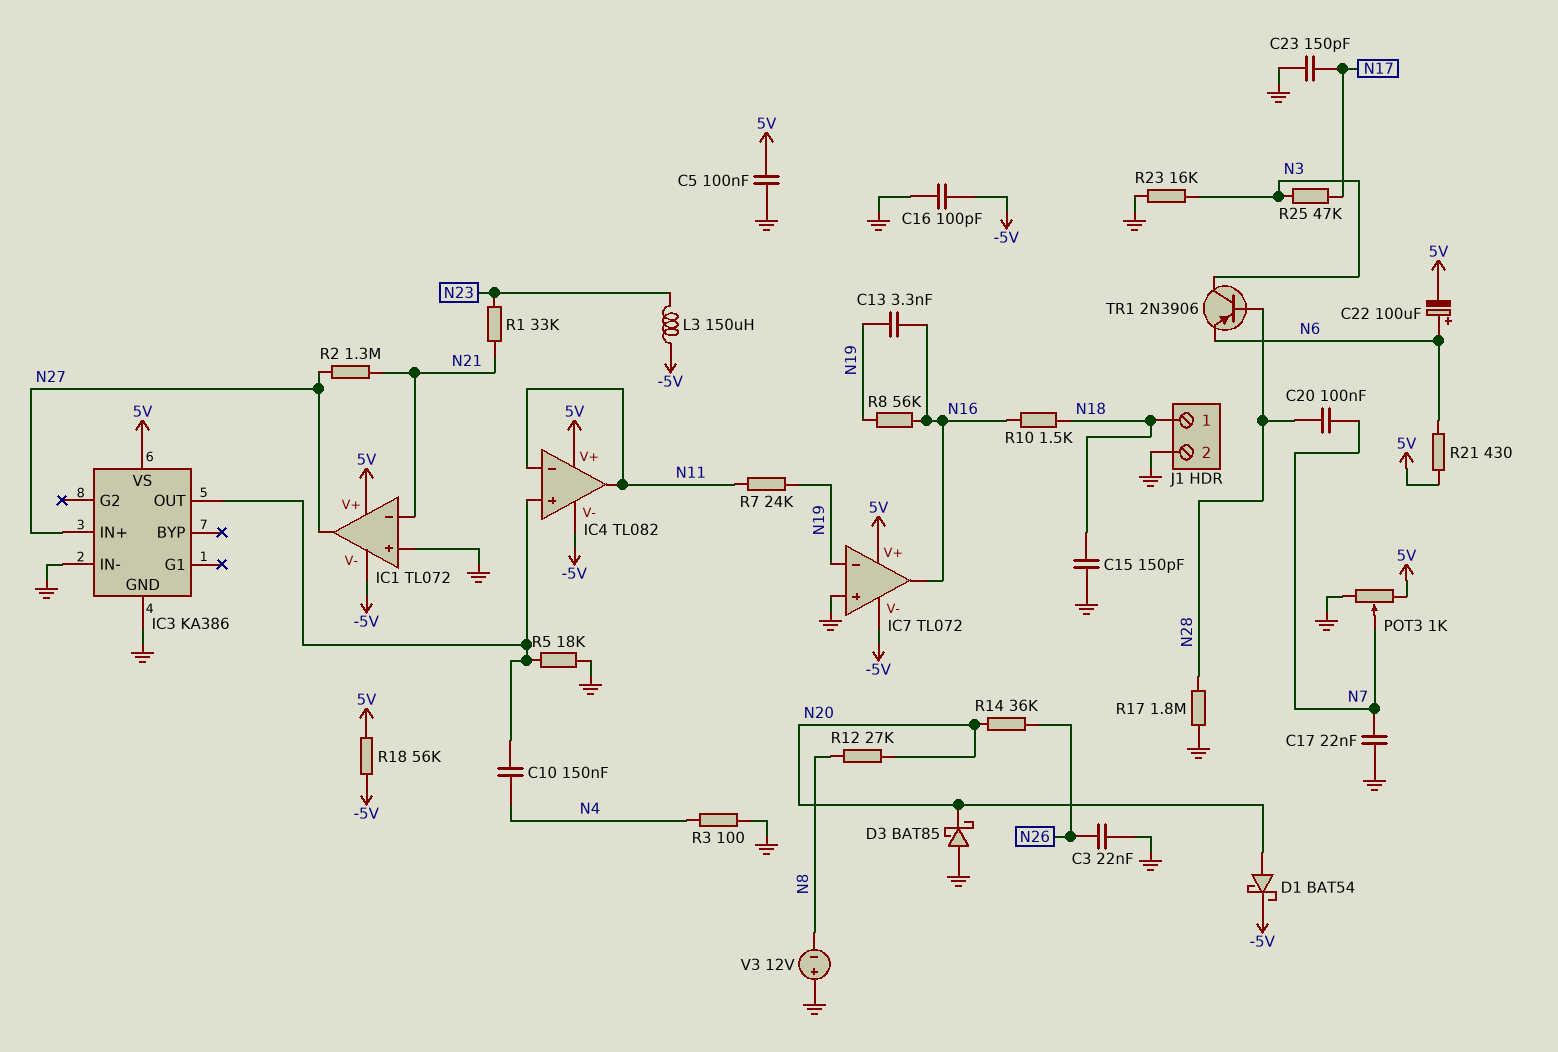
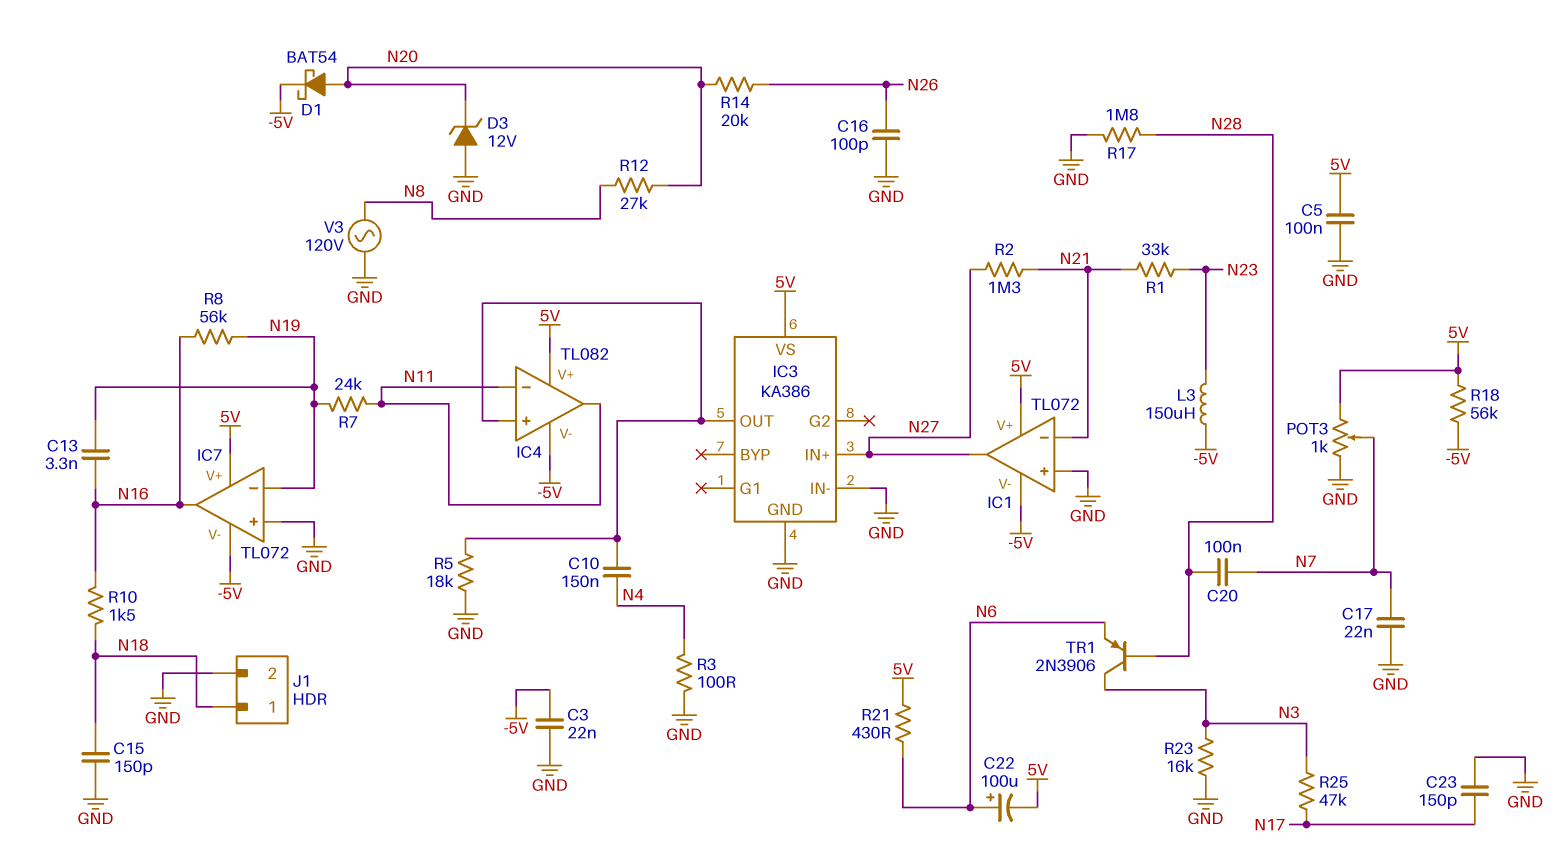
C3: 22nF (GND, N26) -> 22nF (-5V, GND)
C16: 100pF (-5V, GND) -> 100pF (GND, N26)
D3: schottky BAT85 (A GND, K N20) -> zener 12V (A GND, K N20)
R14: 36k (N20, N26) -> 20k (N20, N26)
V3: 12V (plus GND, minus N8) -> AC 120V (GND, N8)

